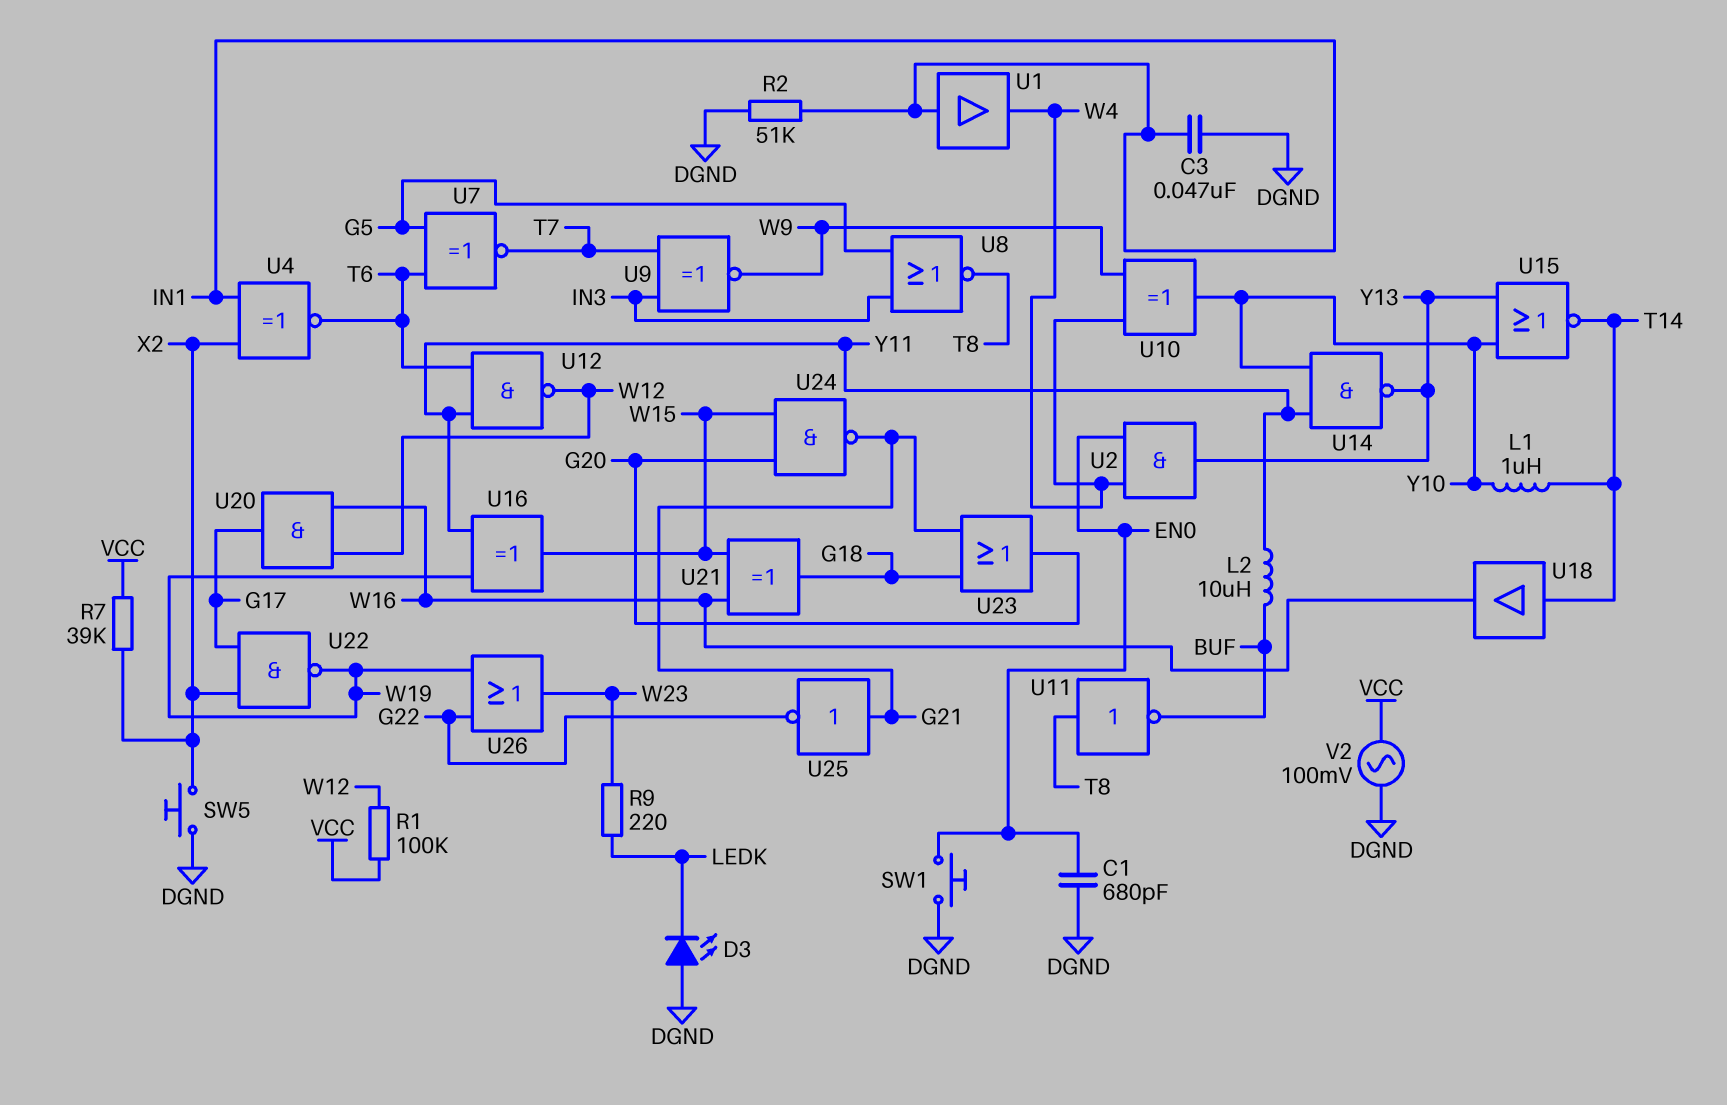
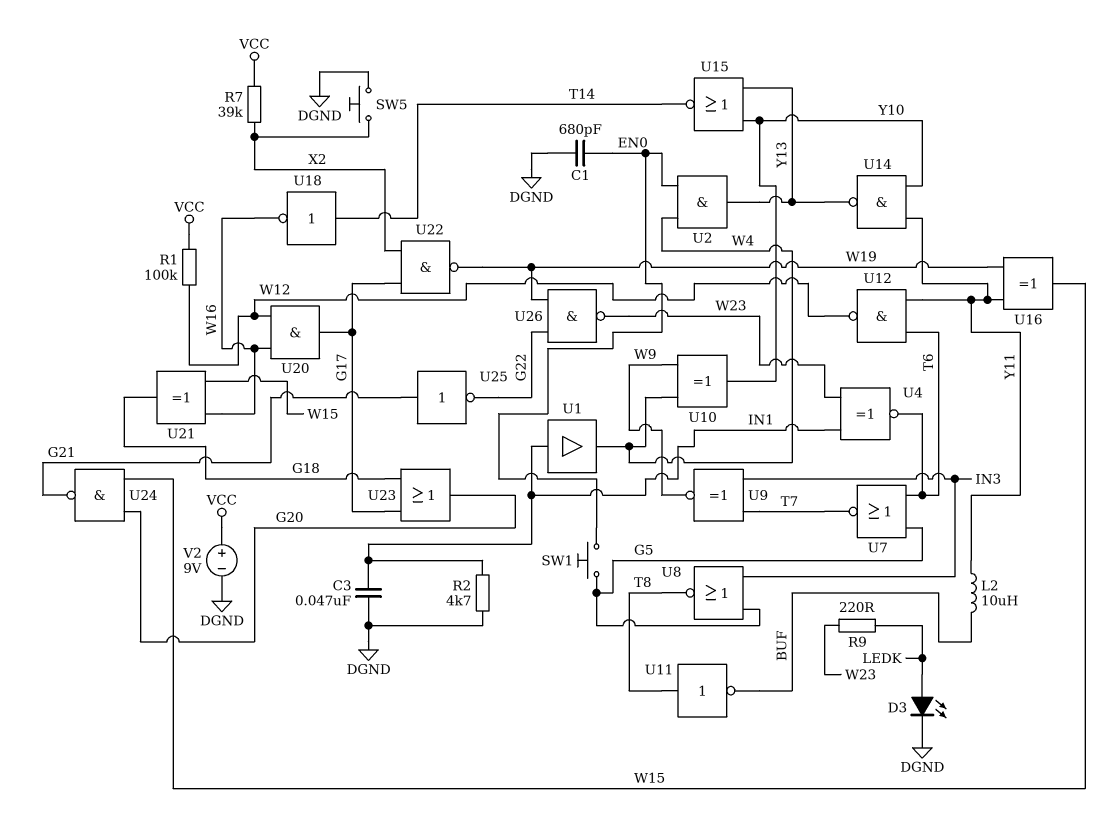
D3: LED (A DGND, K LEDK) -> LED (A LEDK, K DGND)
L1: 1uH (T14, Y10) -> none
R2: 51k (DGND, IN1) -> 4.7k (DGND, IN1)
SW1: button (DGND, EN0) -> button (EN0, G5)
U4: XNOR (in IN1, in X2, out T6) -> XNOR (in IN1, in W23, out T6)
U7: XNOR (in G5, in T6, out T7) -> NOR (in G5, in T6, out T7)
U18: buffer (in T14, out W16) -> NOT (in T14, out W16)
U23: OR (in G18, in G21, out G20) -> OR (in G17, in G18, out G20)
U26: OR (in G22, in W19, out W23) -> NAND (in G22, in W19, out W23)
V2: AC 100mV (DGND, VCC) -> 9V (plus VCC, minus DGND)

